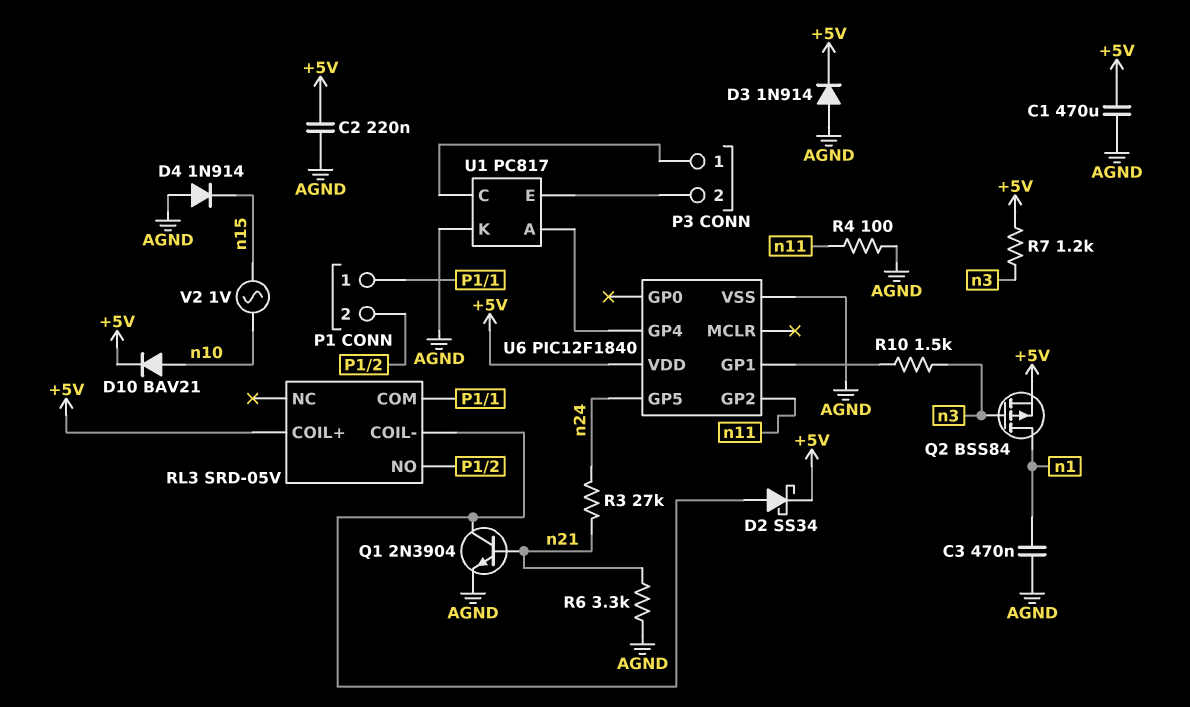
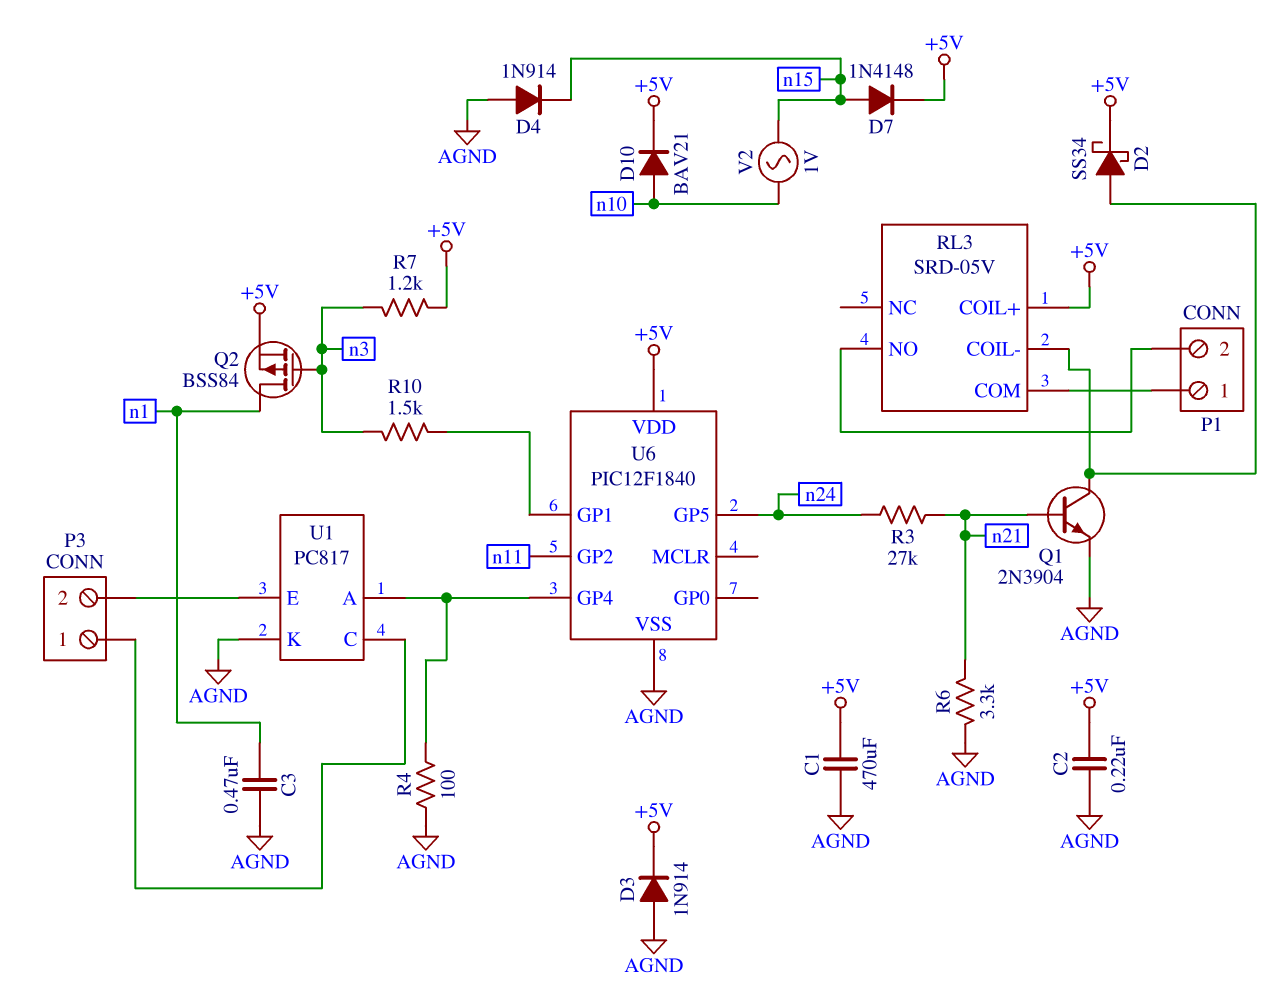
D7: none -> diode 1N4148 (A n15, K +5V)
R4: 100 (AGND, n11) -> 100 (AGND, U1/A)

